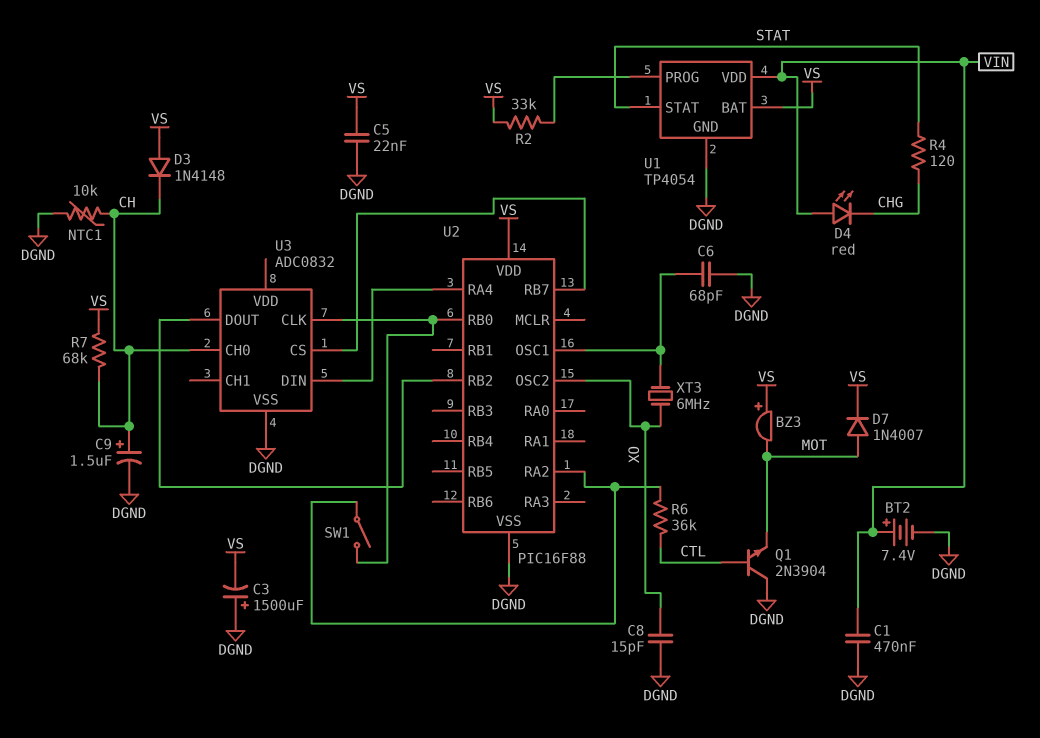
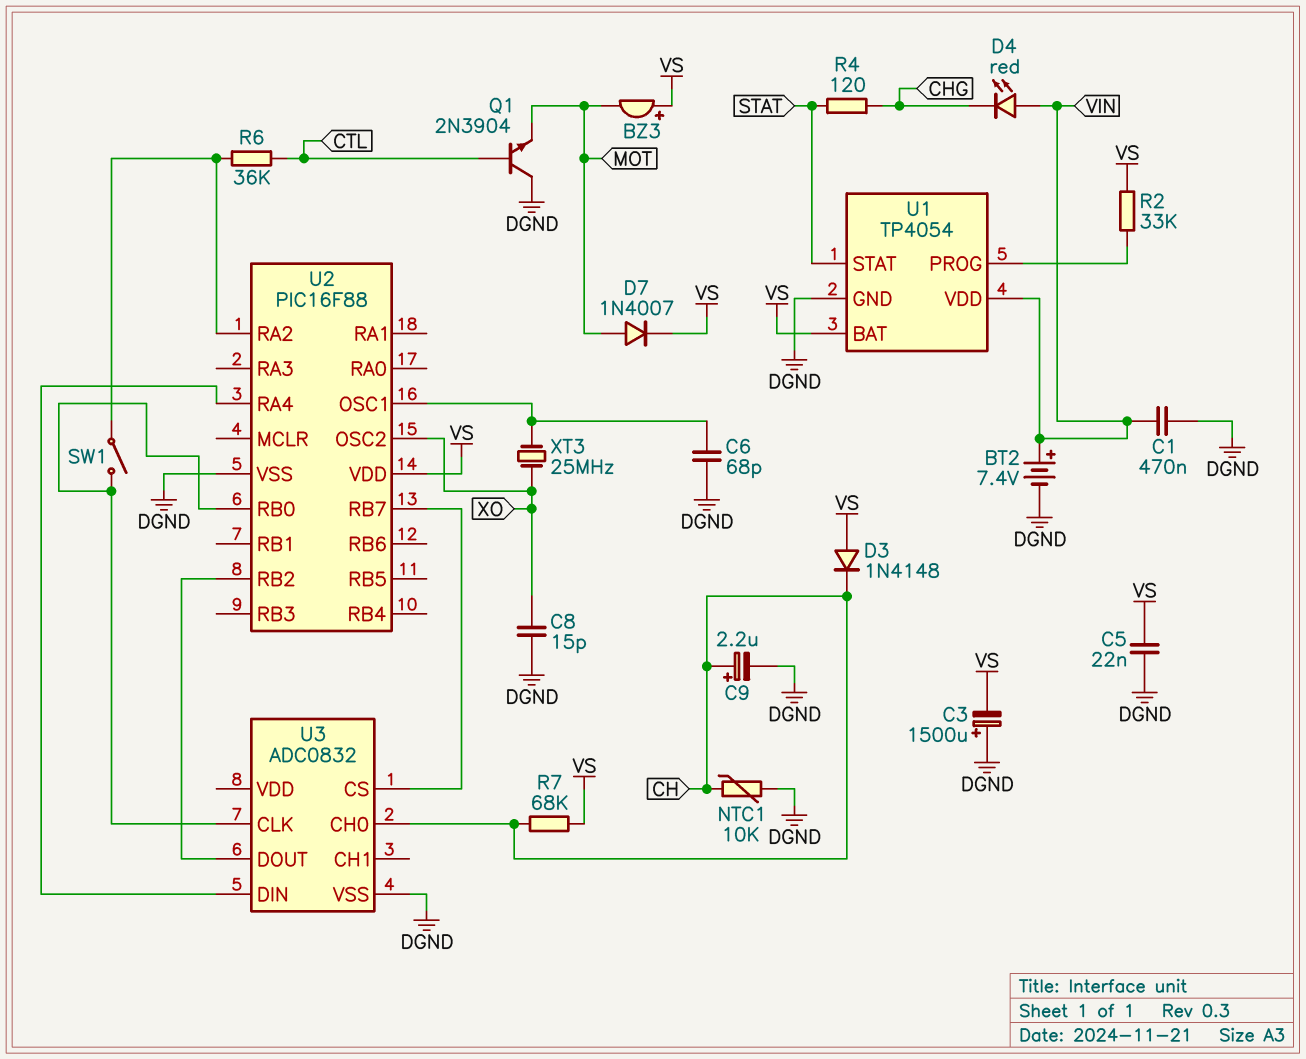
C9: 1.5uF (plus CH, minus DGND) -> 2.2uF (plus CH, minus DGND)
XT3: 6MHz (U2/OSC1, XO) -> 25MHz (U2/OSC1, XO)

